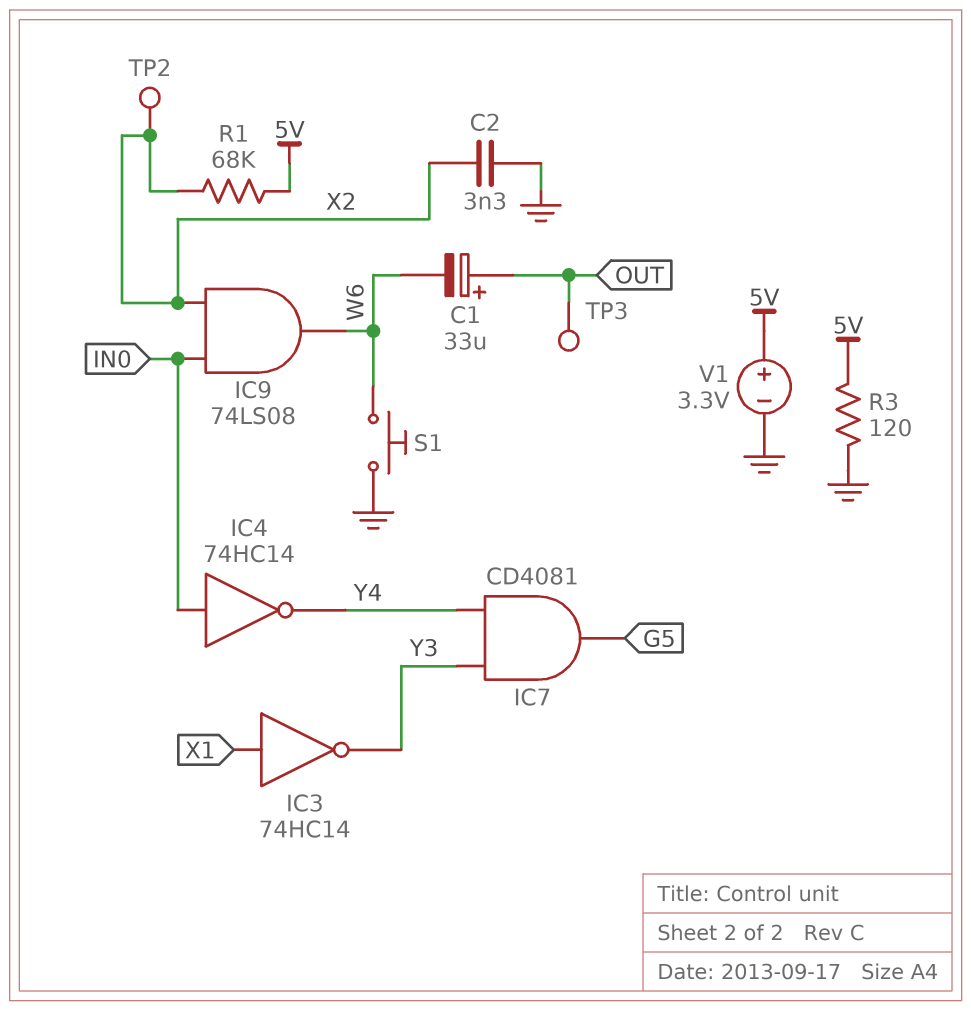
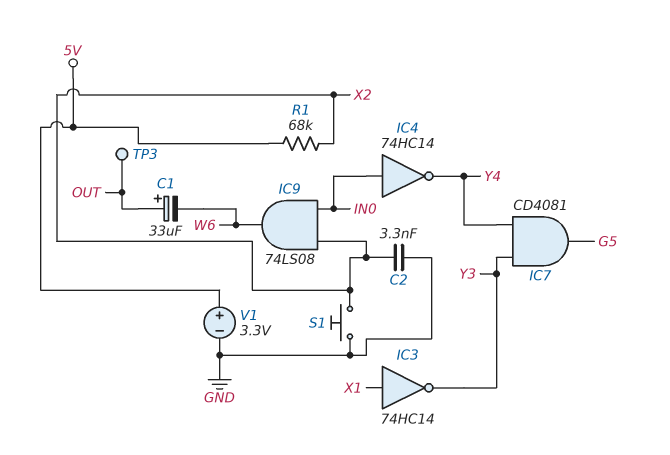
R3: 120 (5V, GND) -> none
S1: button (GND, W6) -> button (GND, X2)
TP2: test point (X2) -> none

